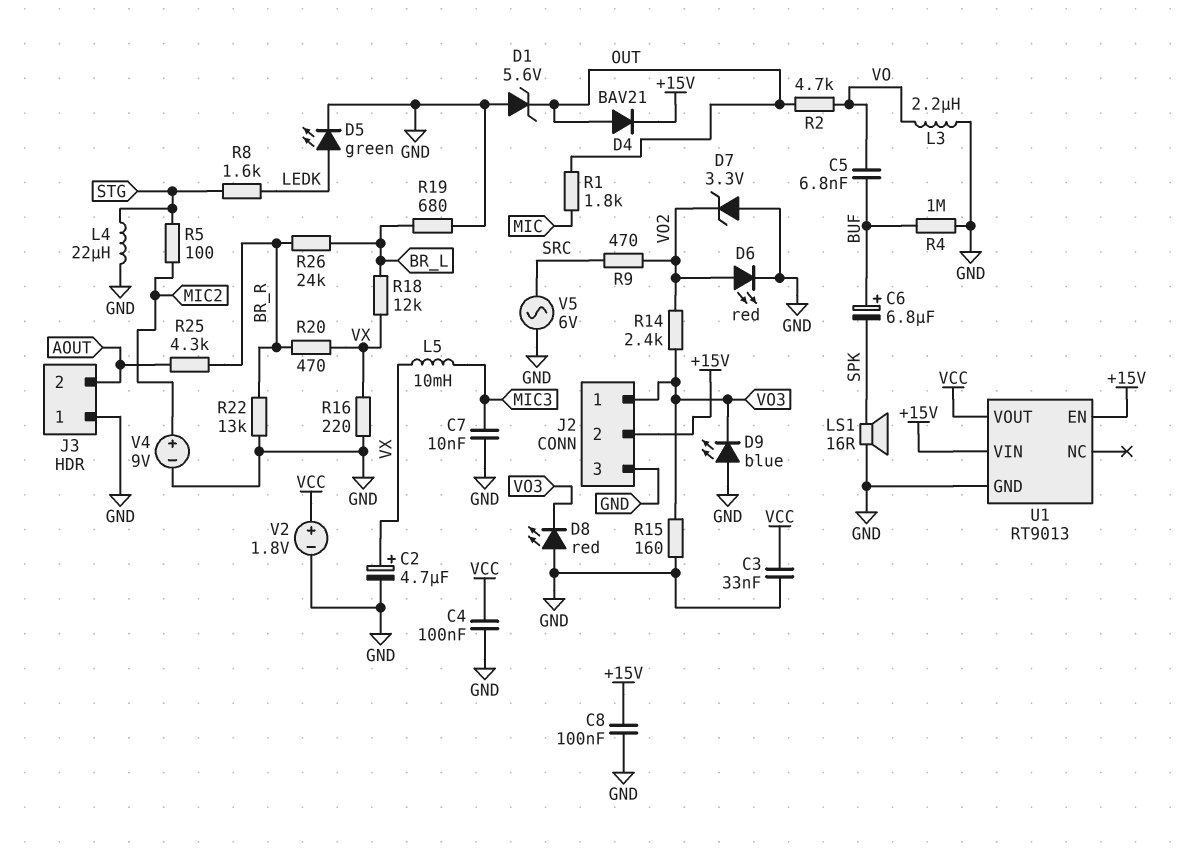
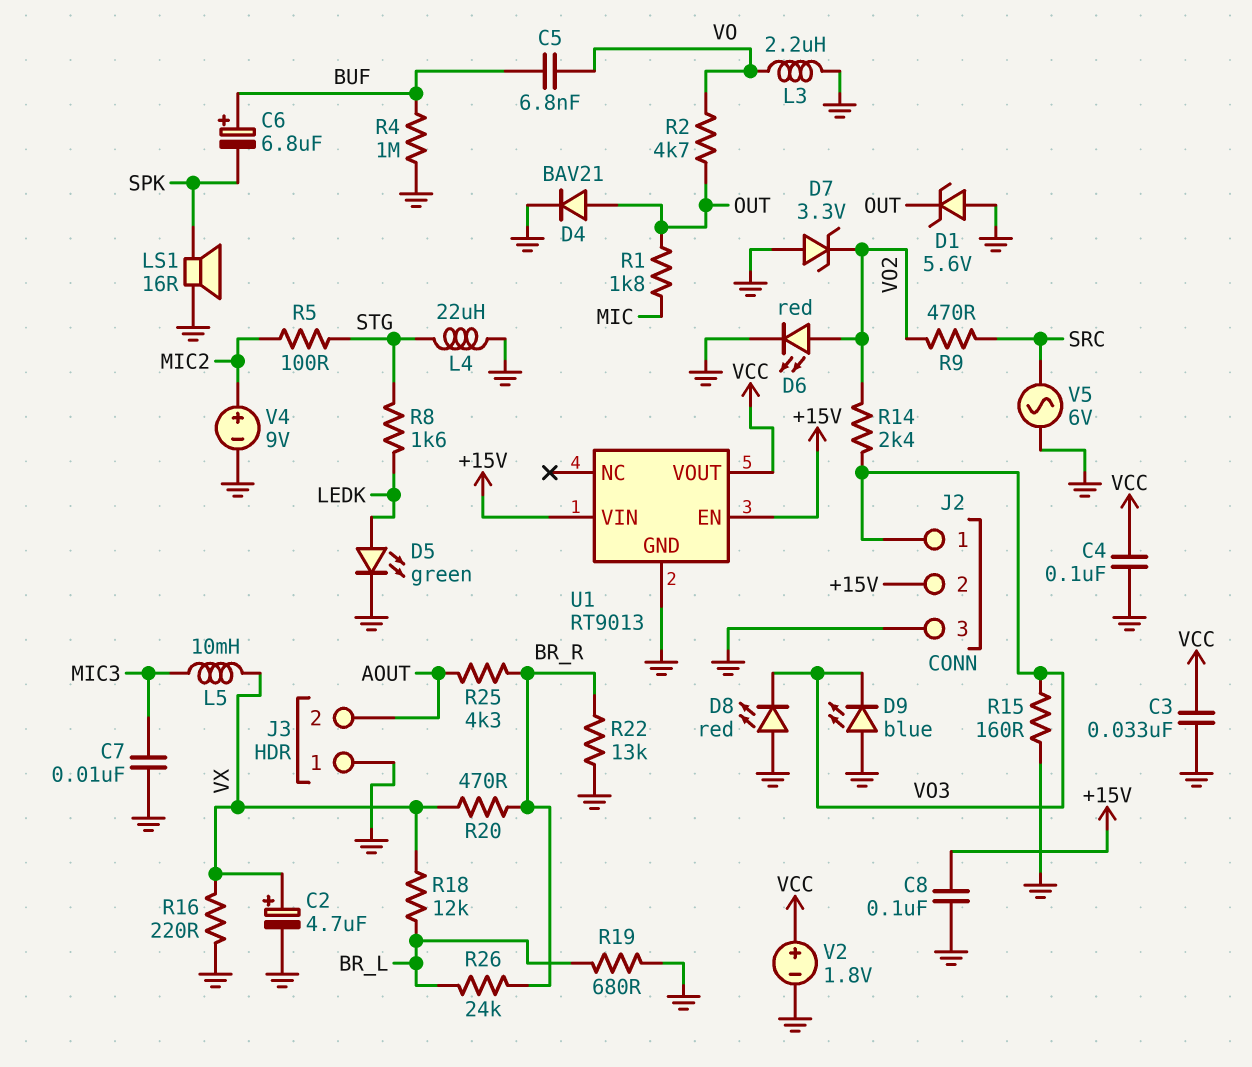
D4: diode BAV21 (A OUT, K +15V) -> diode BAV21 (A OUT, K GND)

